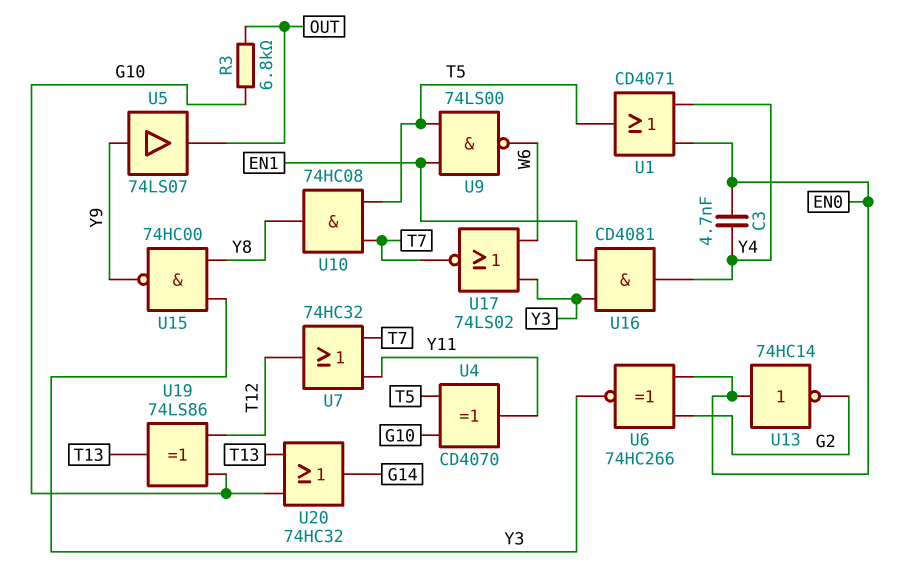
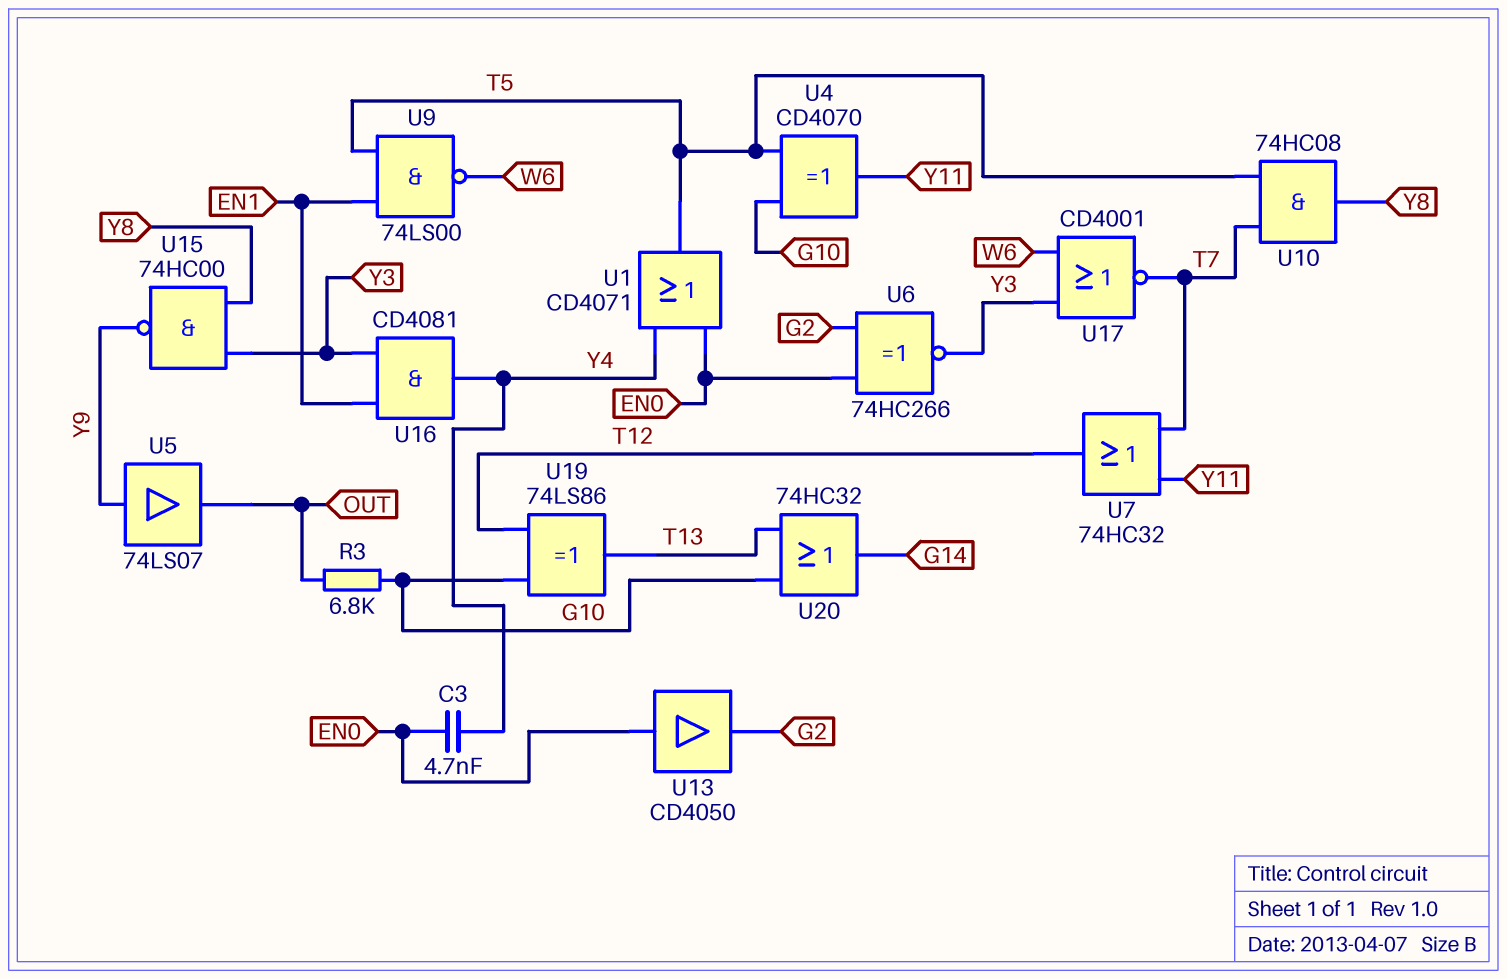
U13: NOT 74HC14 (in EN0, out G2) -> buffer CD4050 (in EN0, out G2)
U17: NOR 74LS02 (in W6, in Y3, out T7) -> NOR CD4001 (in W6, in Y3, out T7)

